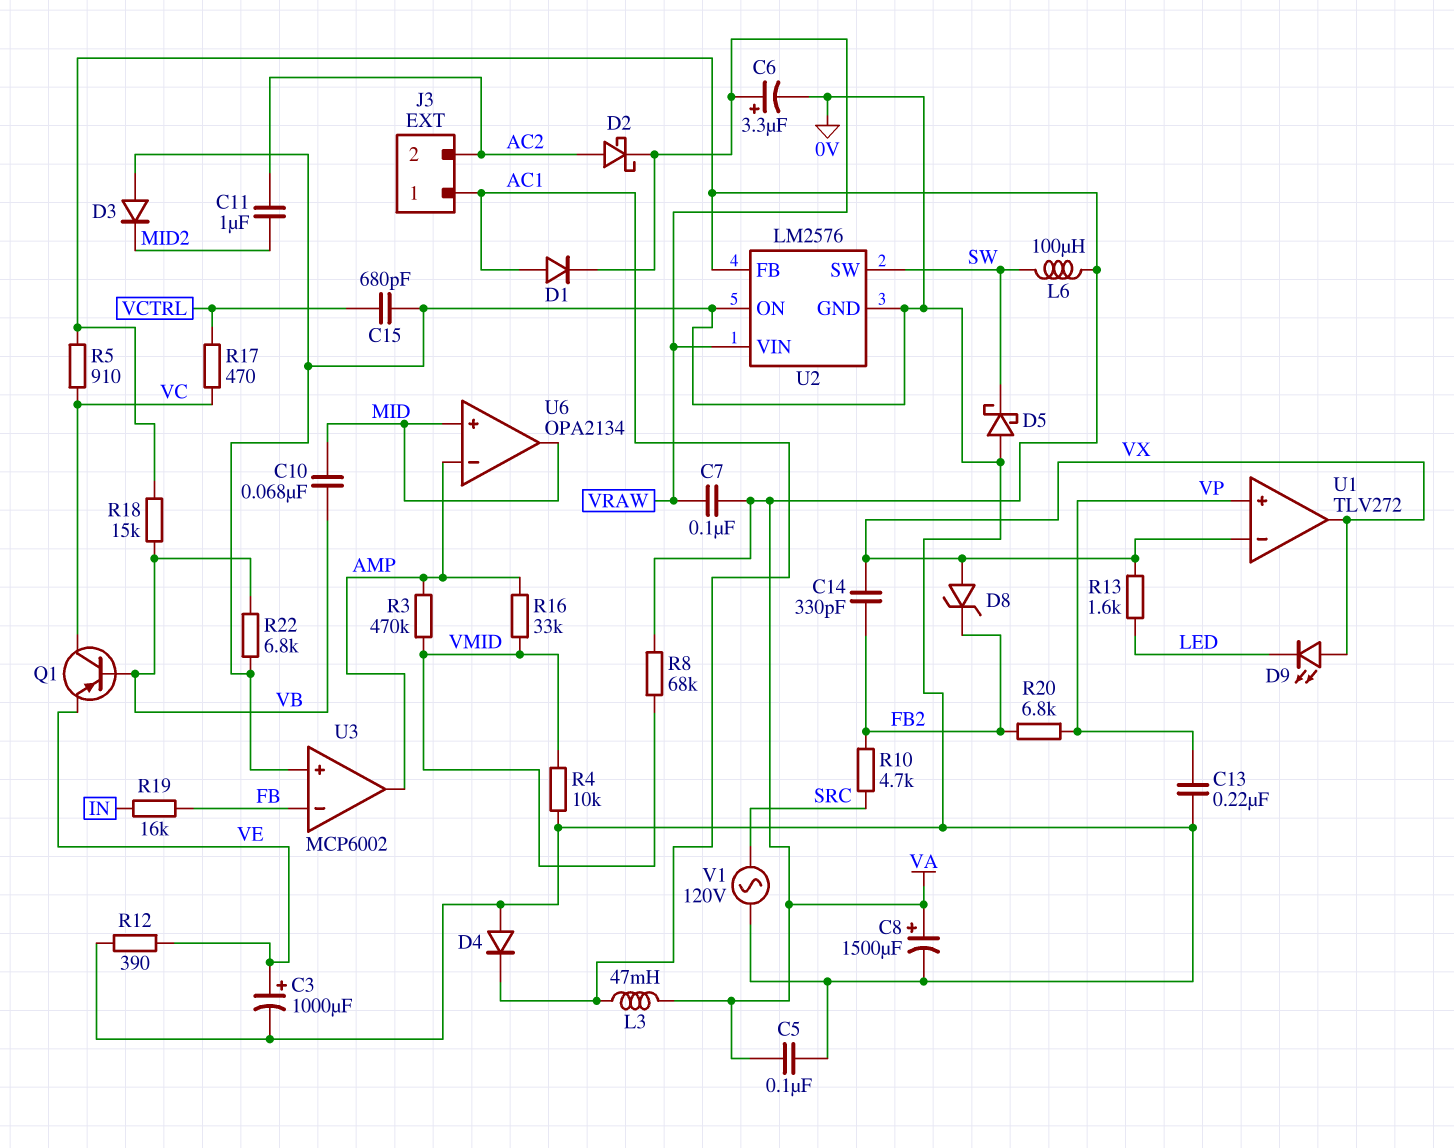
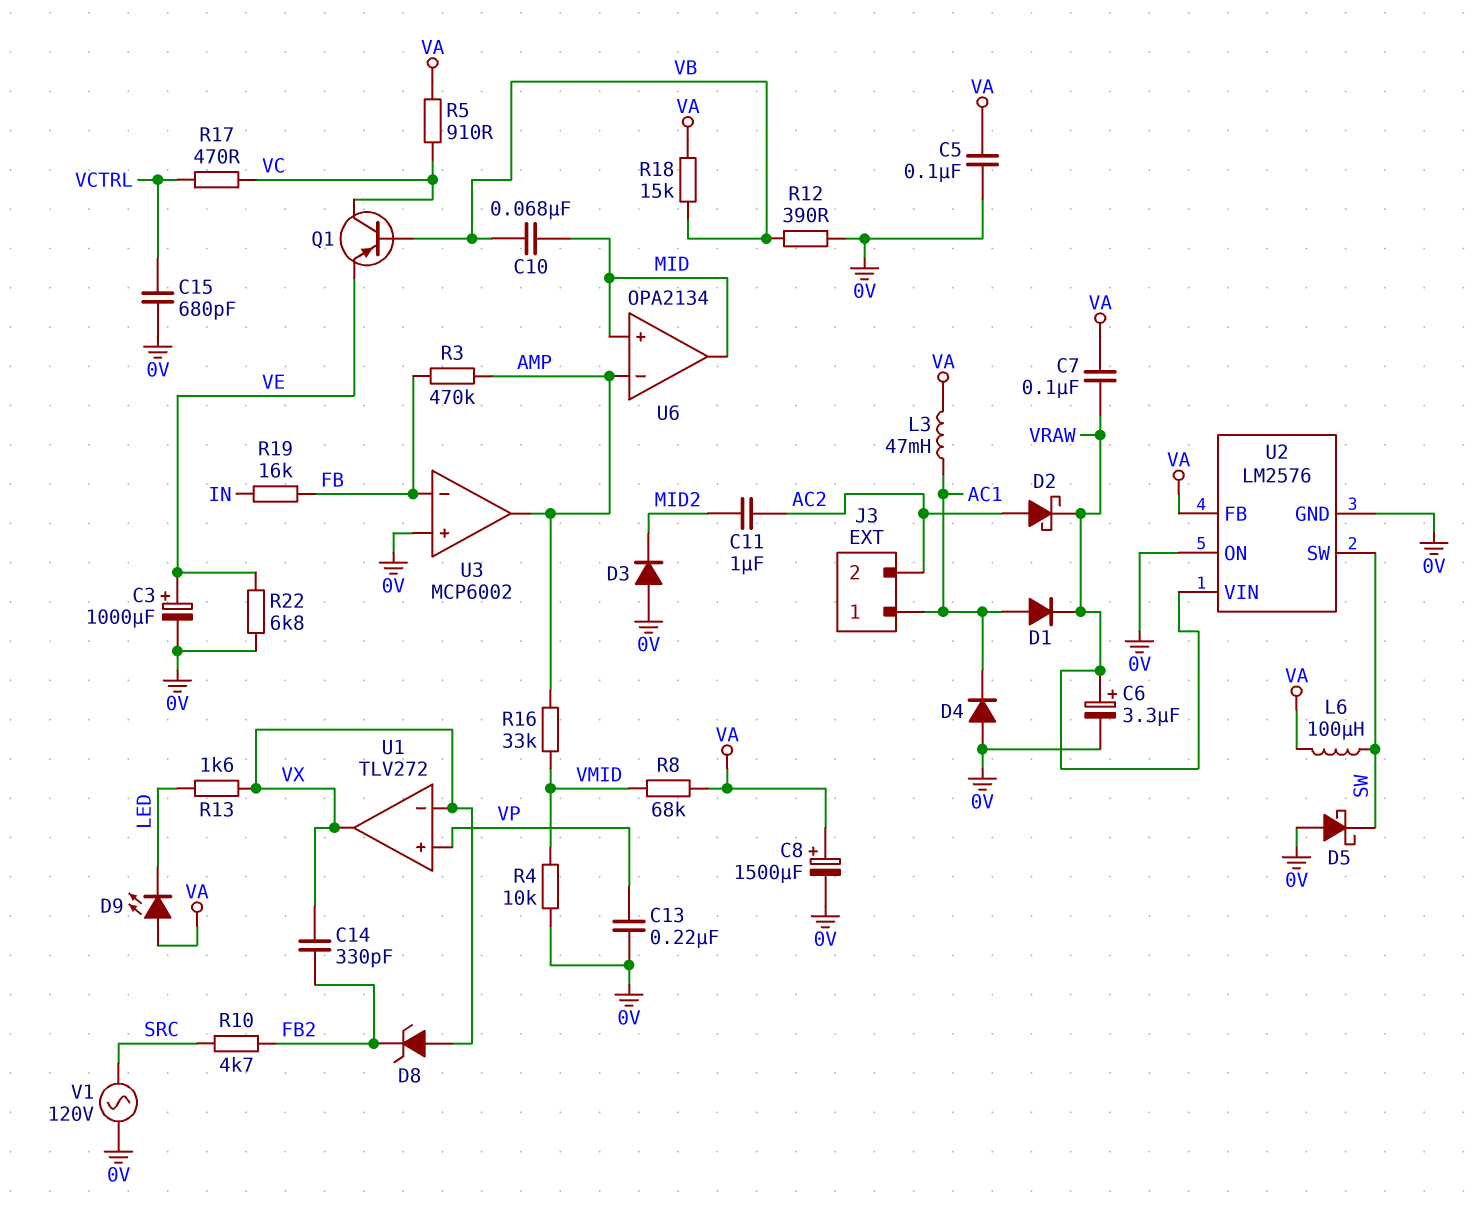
D9: LED (A VX, K LED) -> LED (A VA, K LED)
R3: 470k (AMP, VMID) -> 470k (AMP, FB)
R12: 390 (0V, VE) -> 390 (0V, VB)
R20: 6.8k (FB2, VP) -> none
R22: 6.8k (0V, VB) -> 6.8k (0V, VE)

